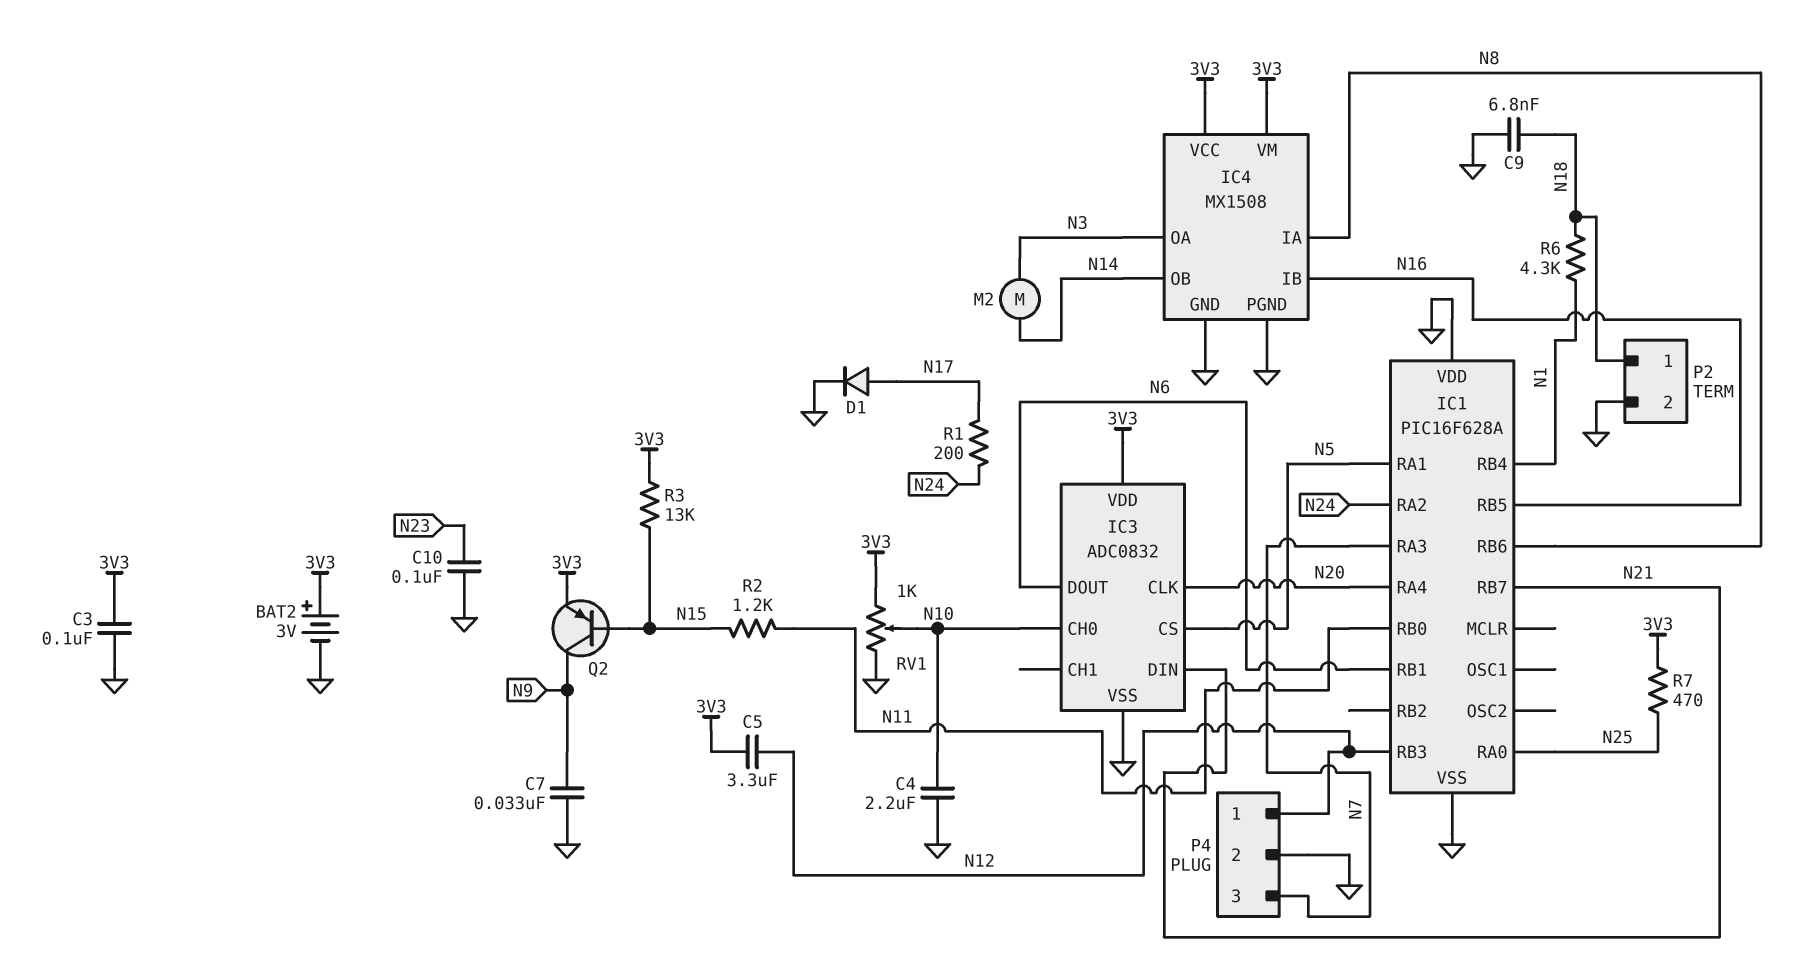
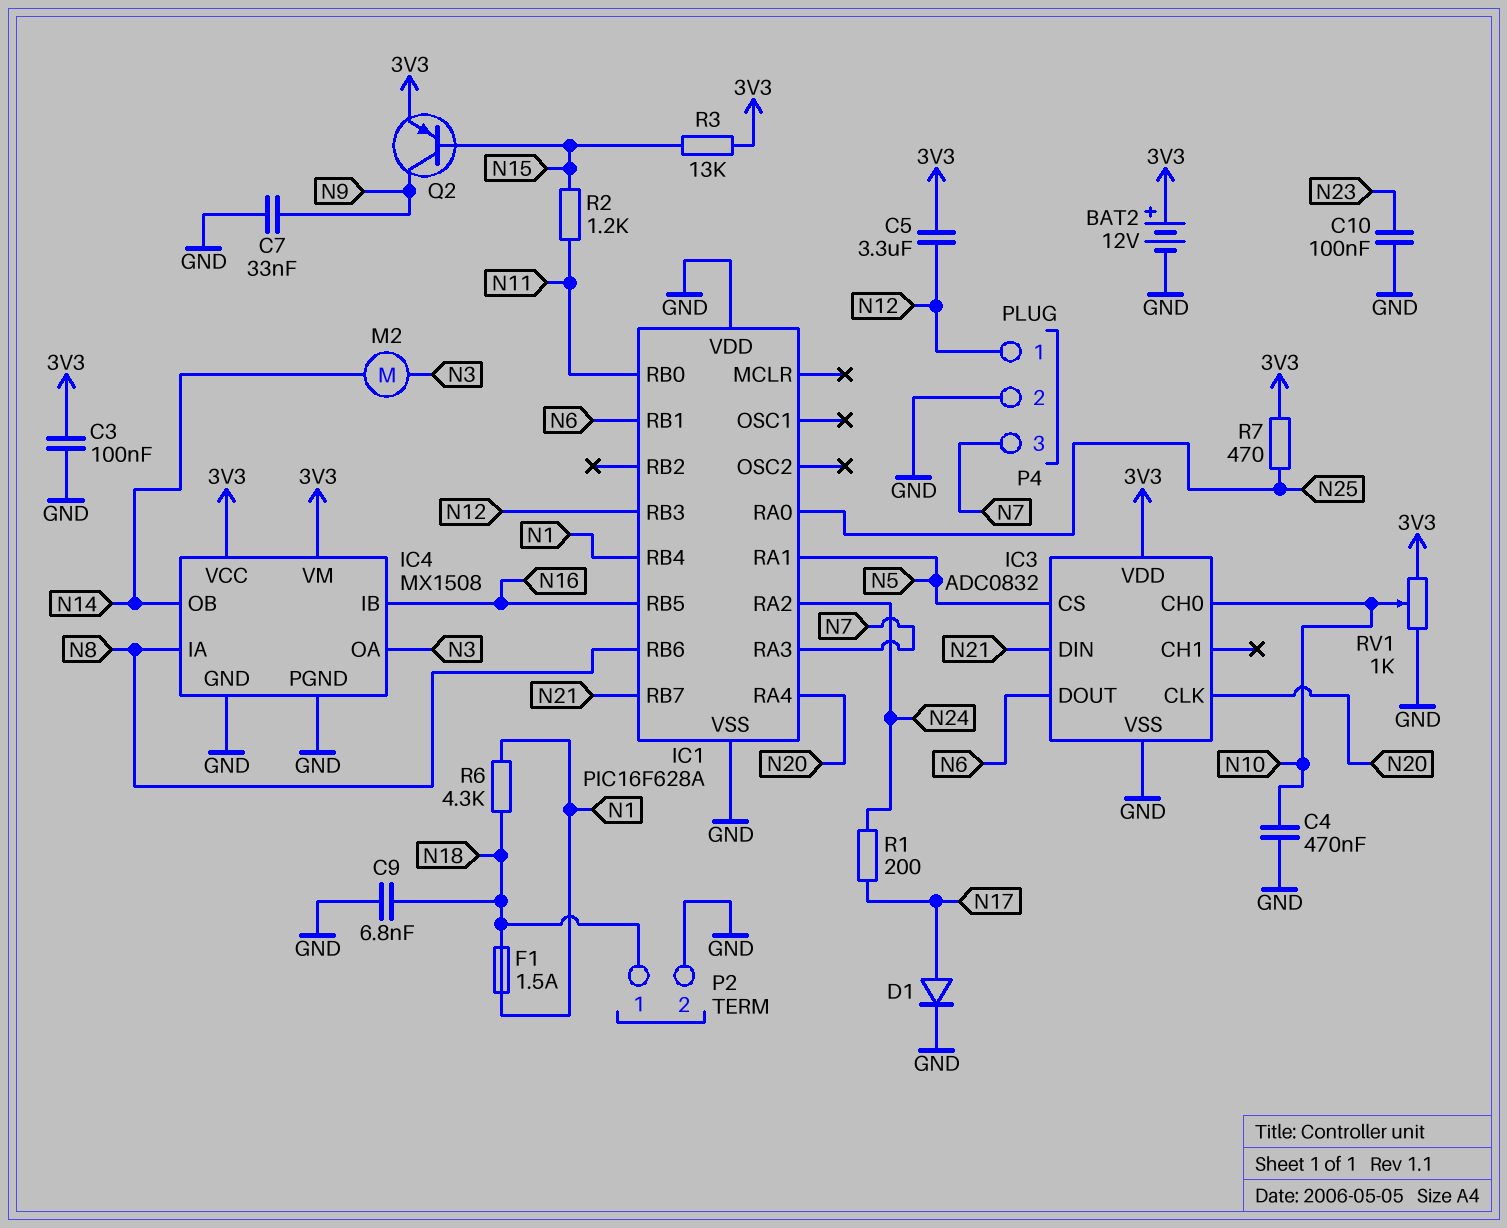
BAT2: 3V (plus 3V3, minus GND) -> 12V (plus 3V3, minus GND)
C4: 2.2uF (GND, N10) -> 470nF (GND, N10)
F1: none -> 1.5A (N1, N18)

